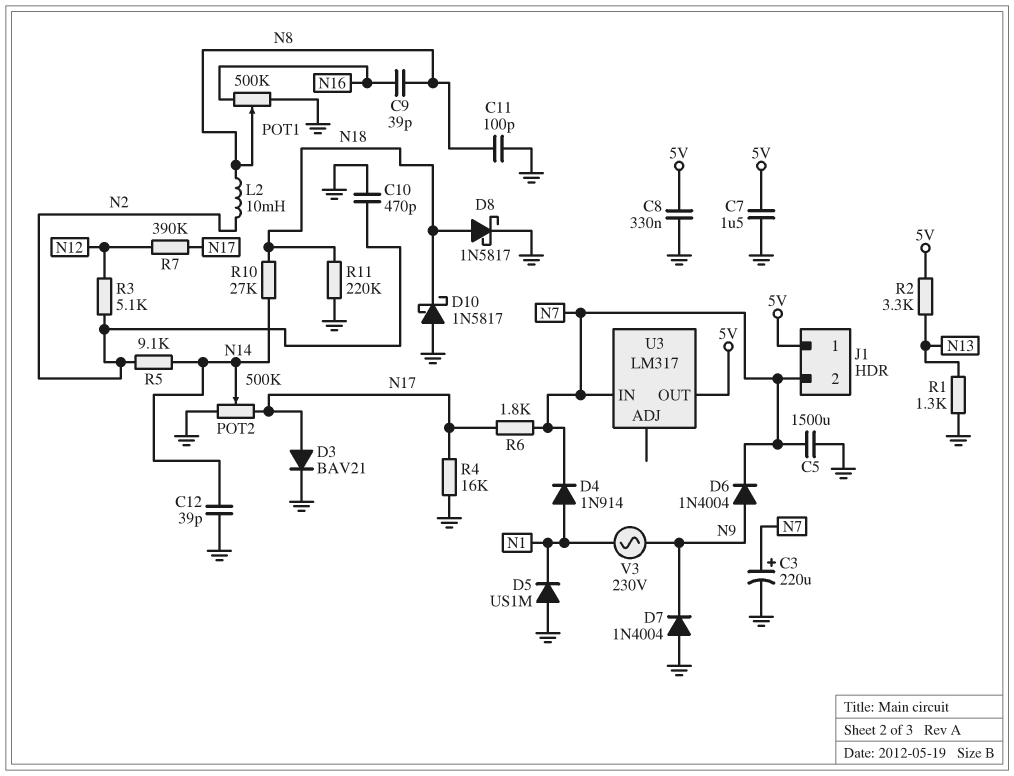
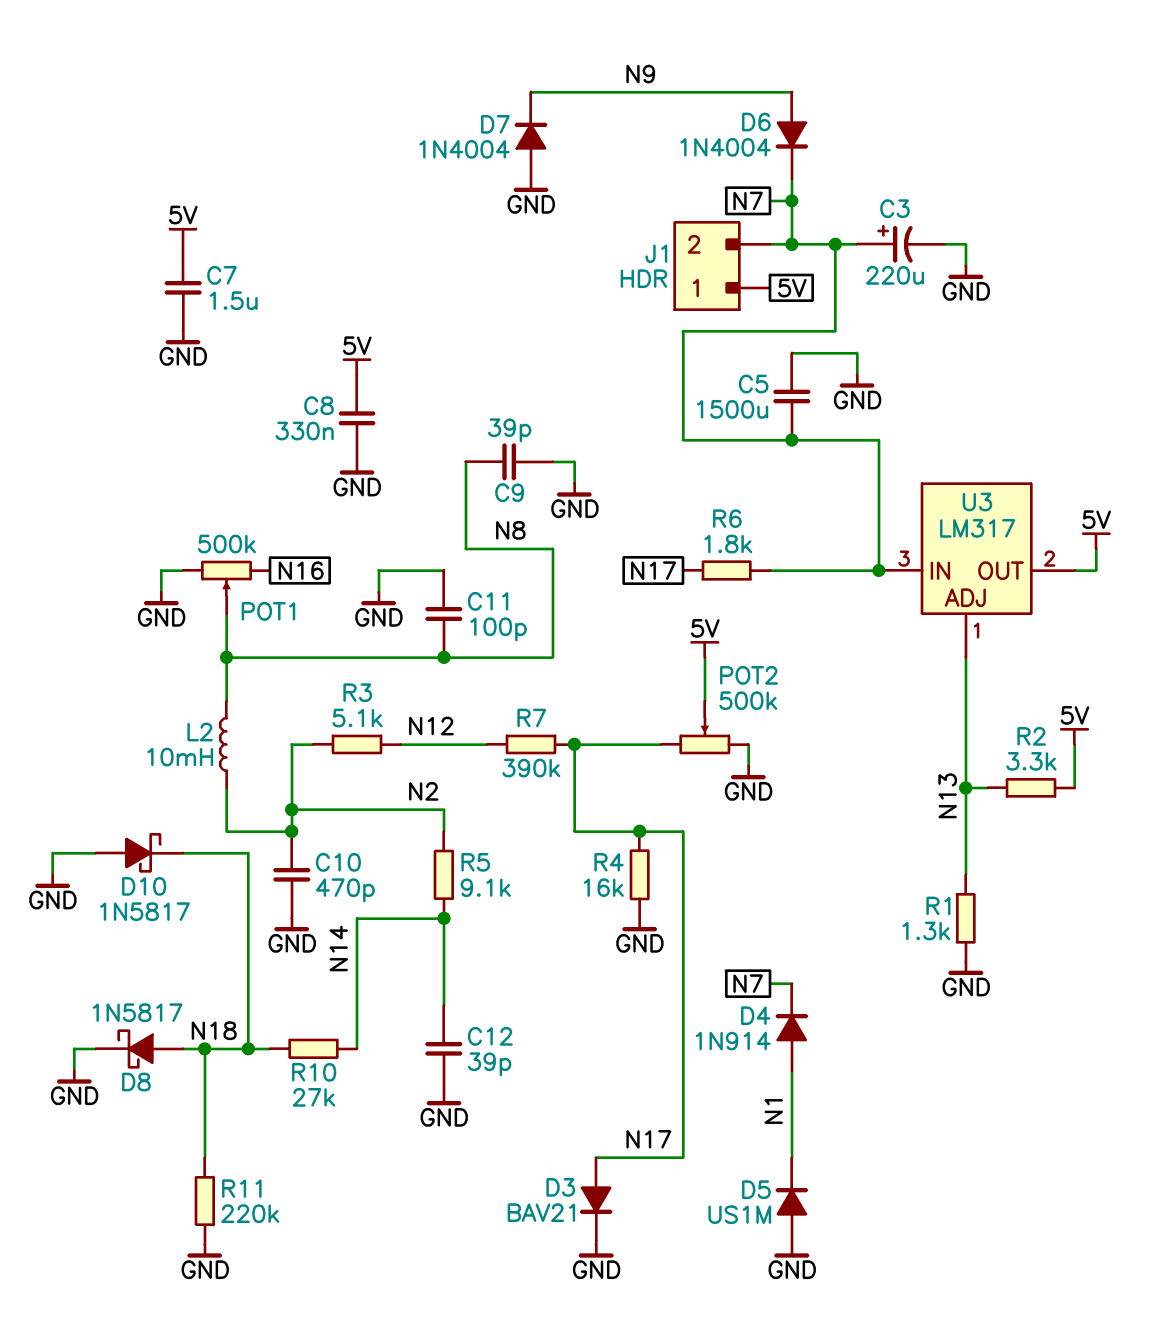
C9: 39pF (N8, N16) -> 39pF (GND, N8)
POT2: 500k (GND, N17, wiper N14) -> 500k (GND, N17, wiper 5V)
U3 pin ADJ: none -> N13
V3: AC 230V (N1, N9) -> none

